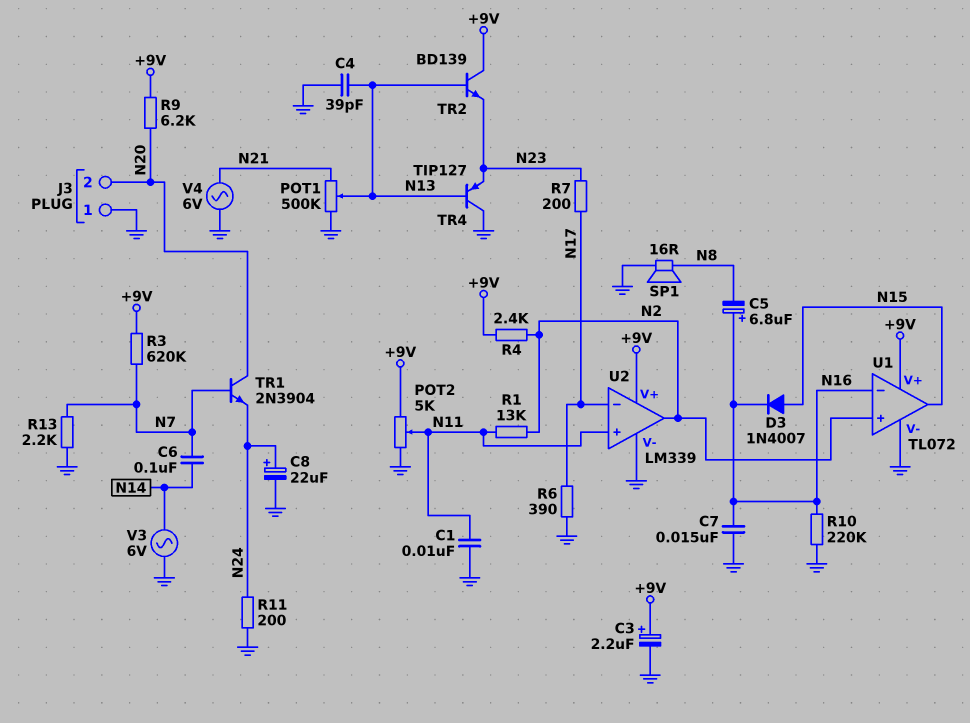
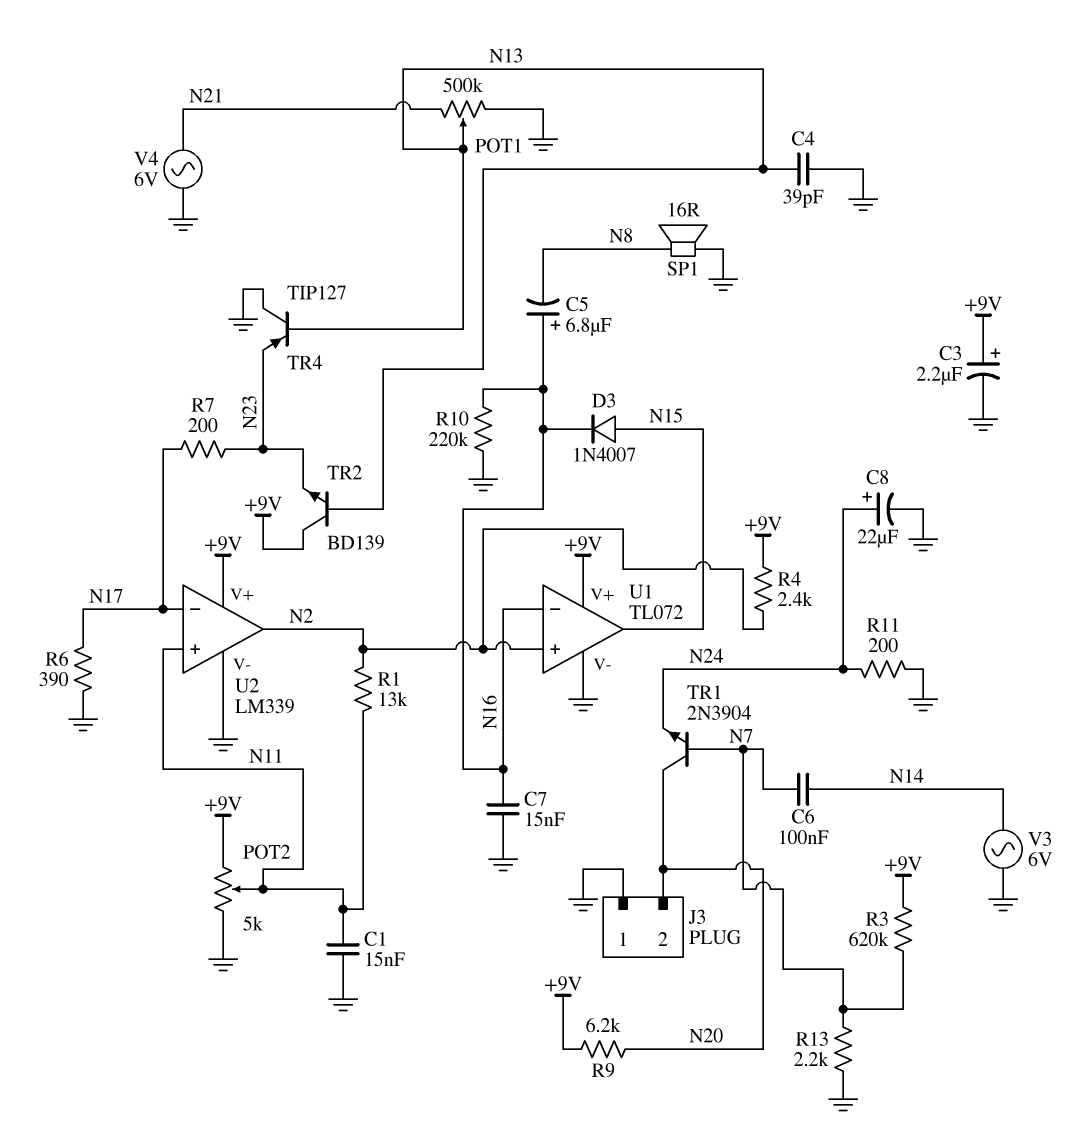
C1: 10nF (GND, N11) -> 15nF (GND, N11)

